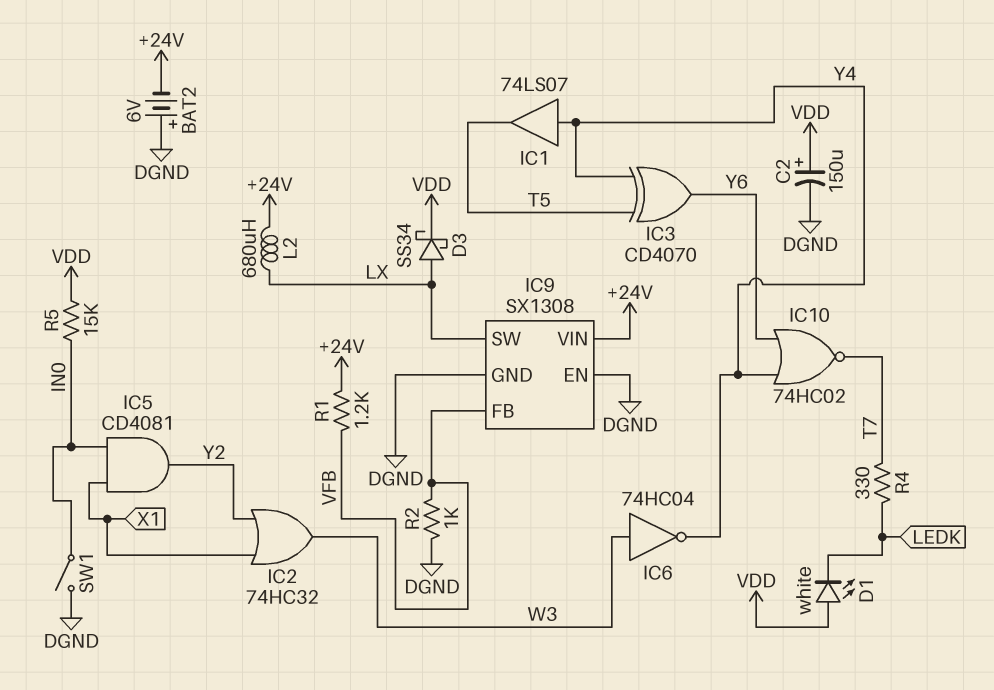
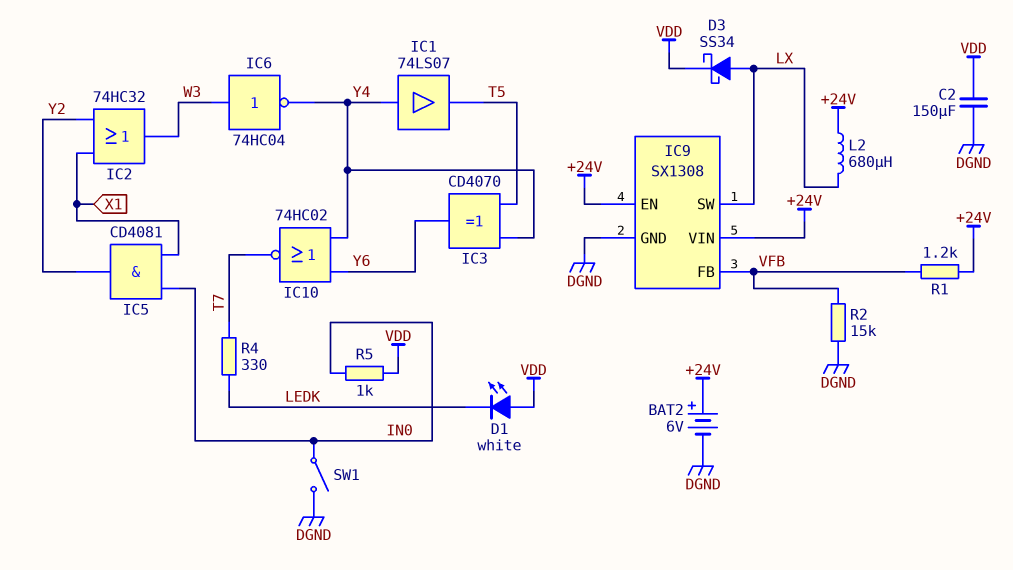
BAT2: 6V (plus DGND, minus +24V) -> 6V (plus +24V, minus DGND)
C2: 150uF (plus VDD, minus DGND) -> 150uF (DGND, VDD)
IC9 pin EN: DGND -> +24V
R2: 1k (DGND, VFB) -> 15k (DGND, VFB)
R5: 15k (IN0, VDD) -> 1k (IN0, VDD)

